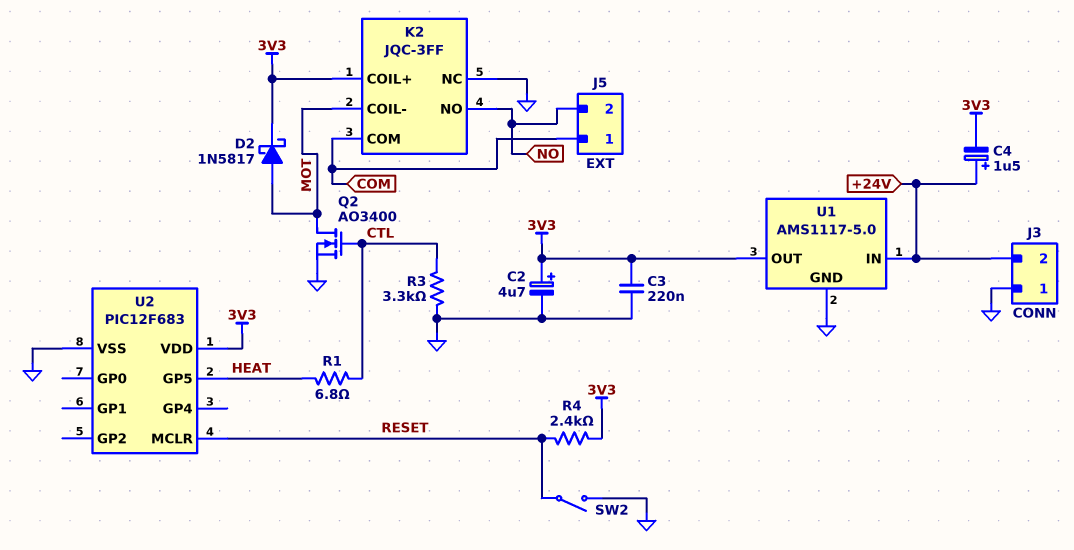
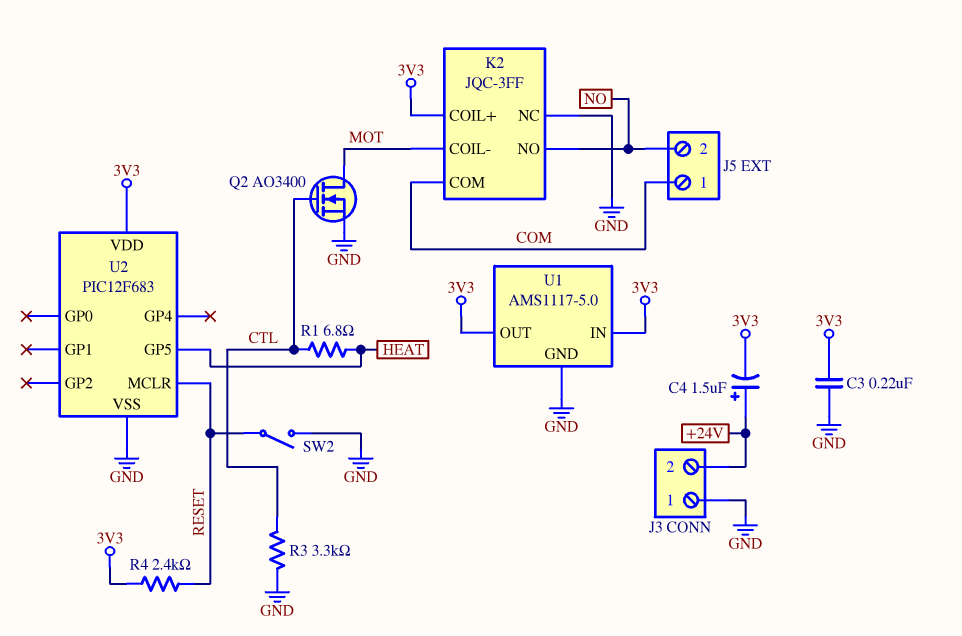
C2: 4.7uF (plus 3V3, minus GND) -> none
D2: schottky 1N5817 (A MOT, K 3V3) -> none
U1 pin IN: +24V -> 3V3

